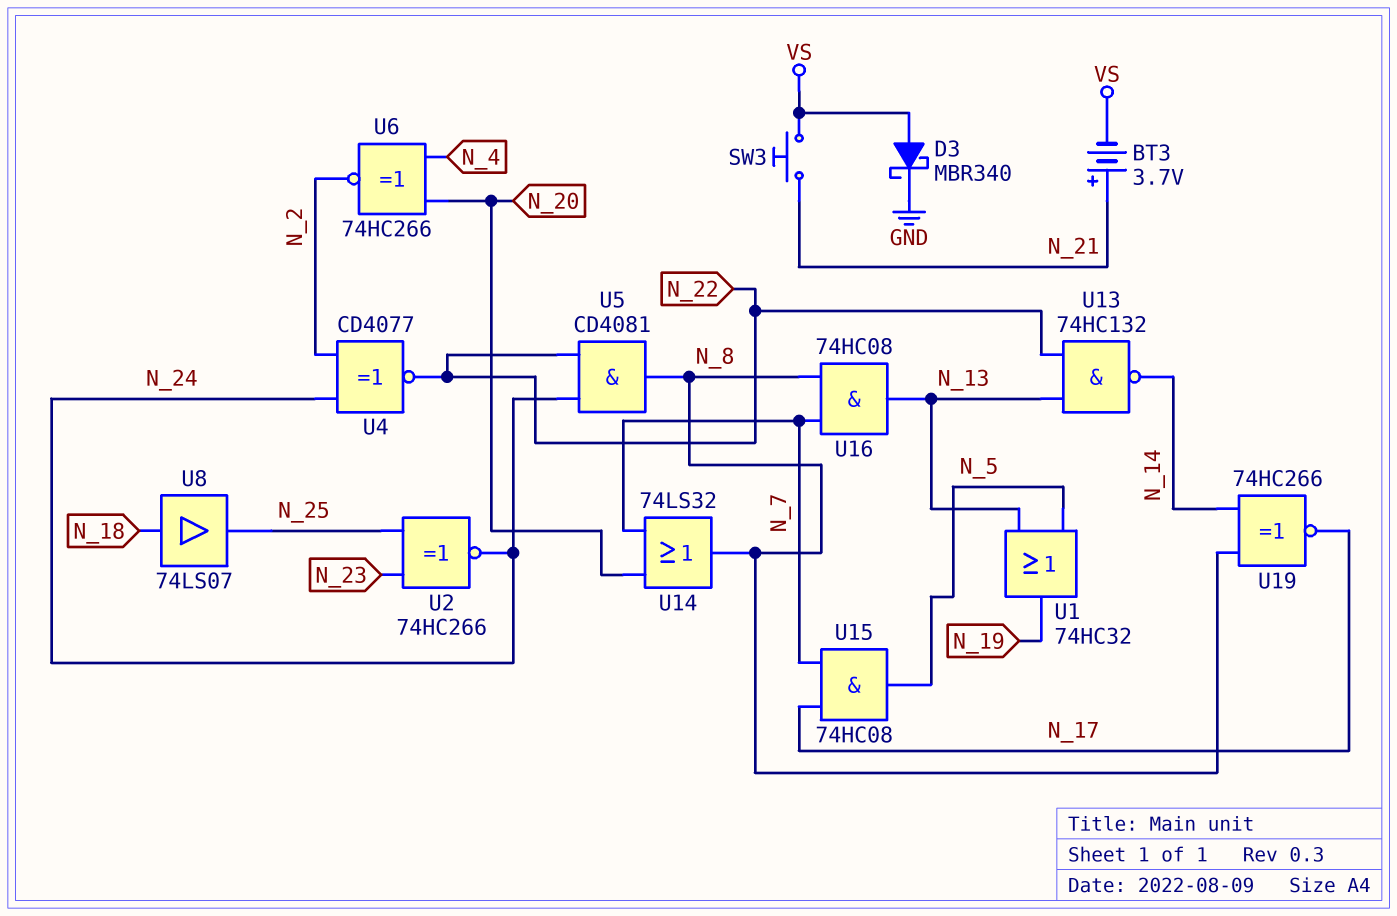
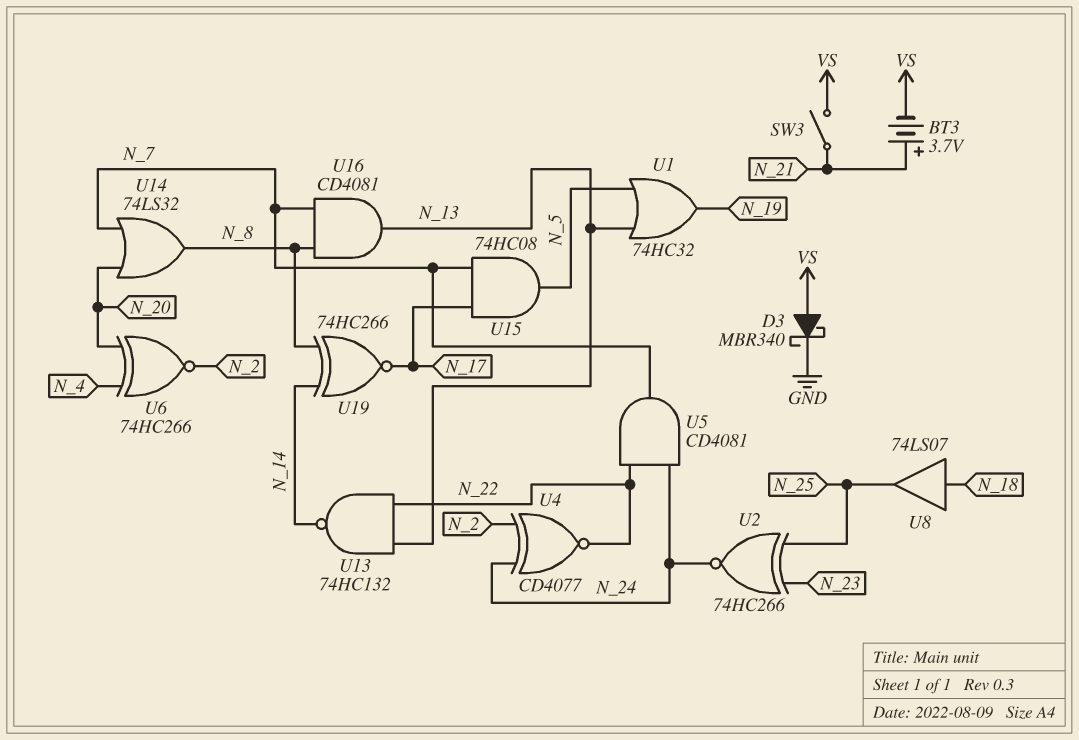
SW3: button (N_21, VS) -> switch (N_21, VS)
U5: AND CD4081 (in N_22, in N_24, out N_8) -> AND CD4081 (in N_22, in N_24, out N_7)
U16: AND 74HC08 (in N_7, in N_8, out N_13) -> AND CD4081 (in N_7, in N_8, out N_13)

